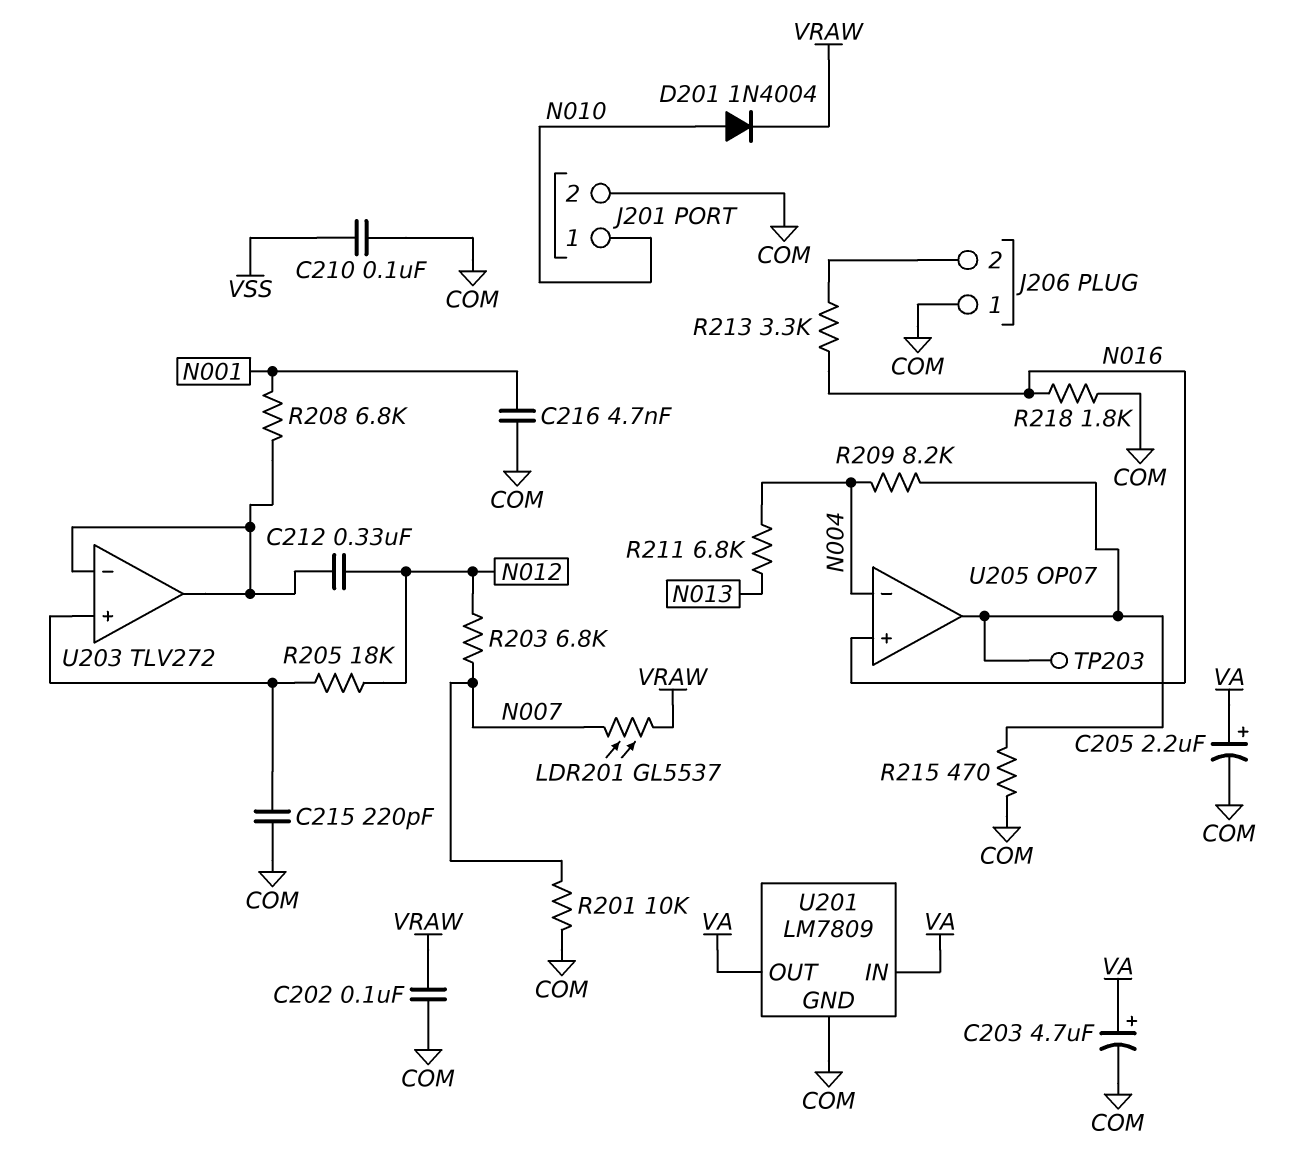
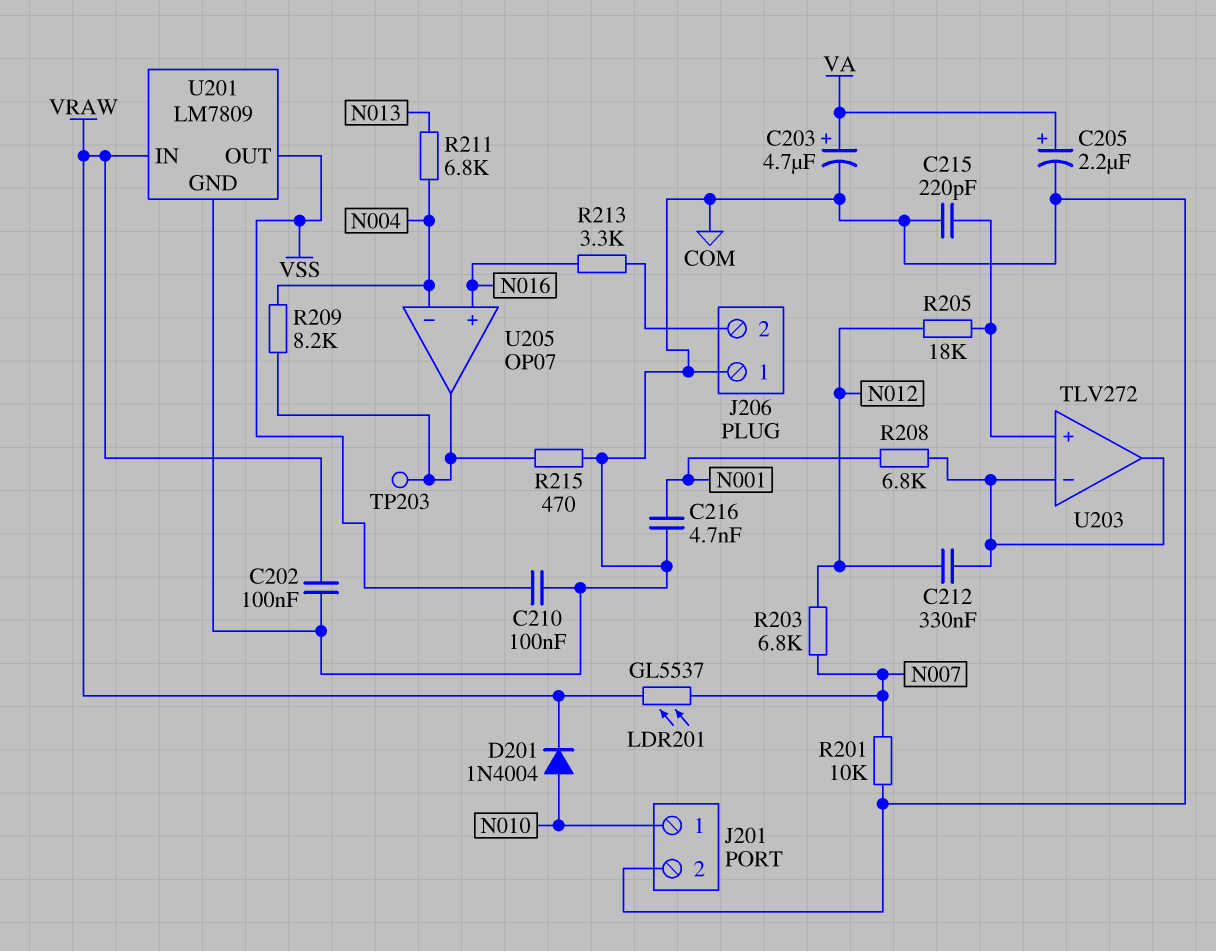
R218: 1.8k (COM, N016) -> none
U201 pin IN: VA -> VRAW
U201 pin OUT: VA -> VSS

